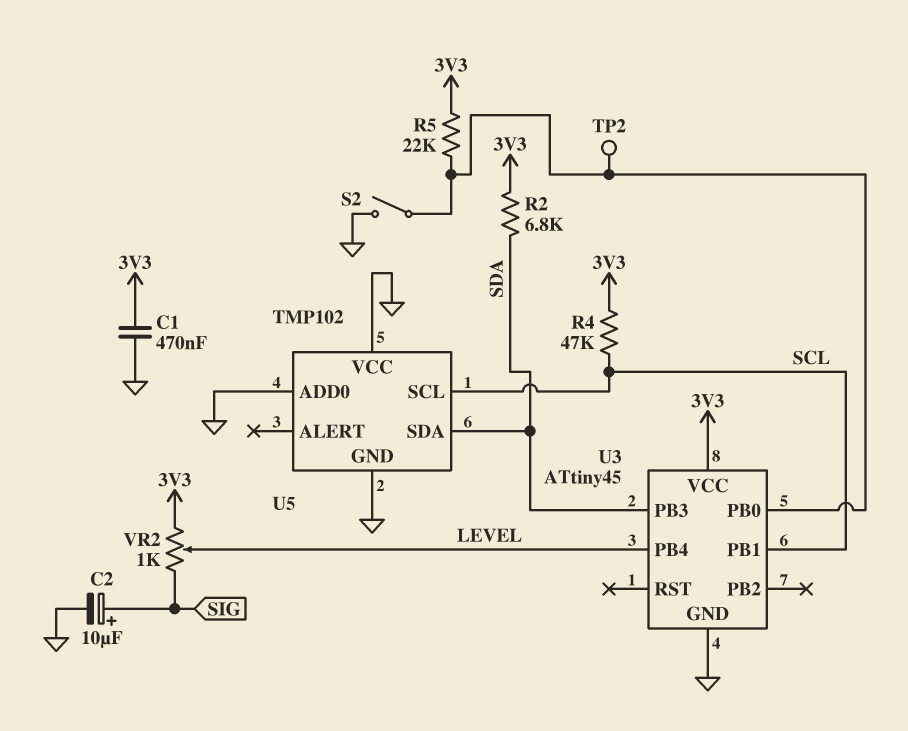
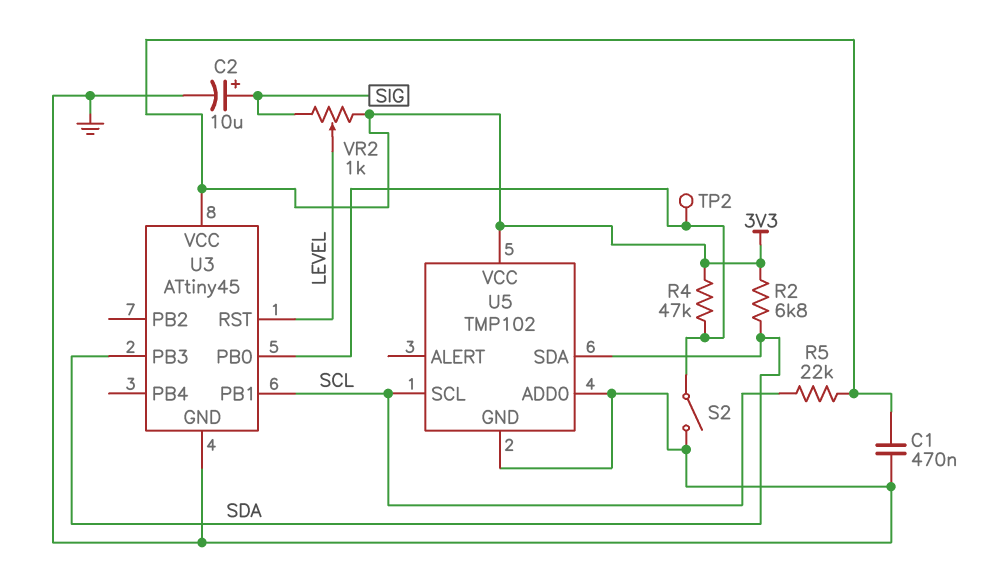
R4: 47k (3V3, SCL) -> 47k (3V3, U3/PB0)
R5: 22k (3V3, U3/PB0) -> 22k (3V3, SCL)
U3 pin PB4: LEVEL -> none
U3 pin RST: none -> LEVEL
U5 pin VCC: GND -> 3V3

